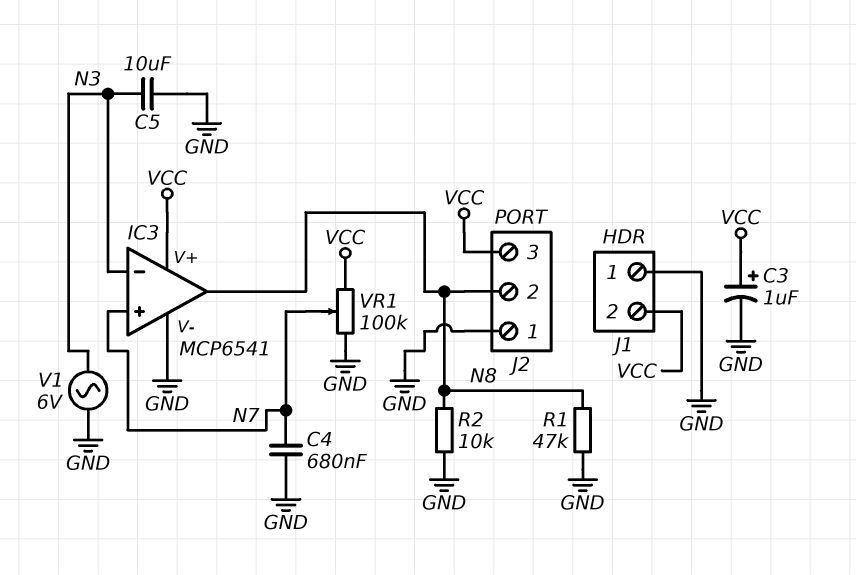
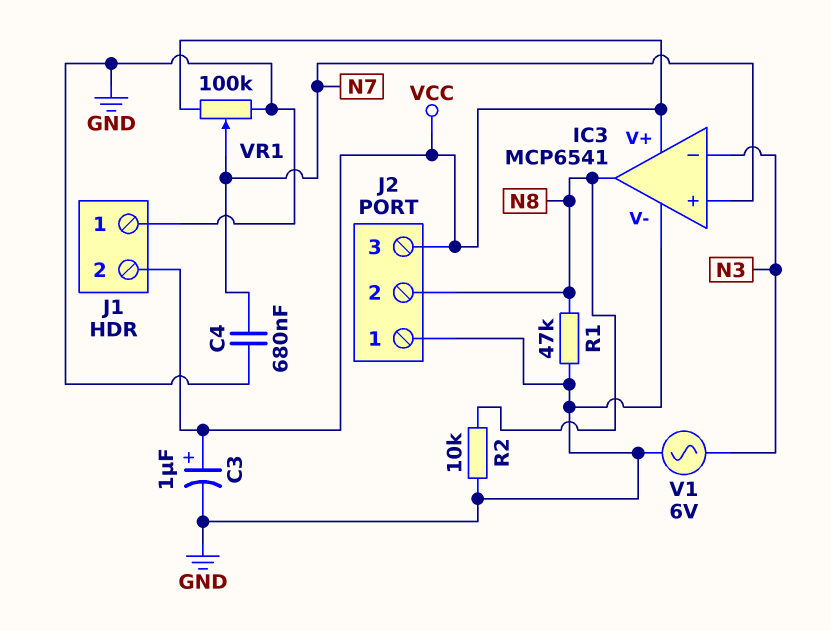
C5: 10uF (GND, N3) -> none

